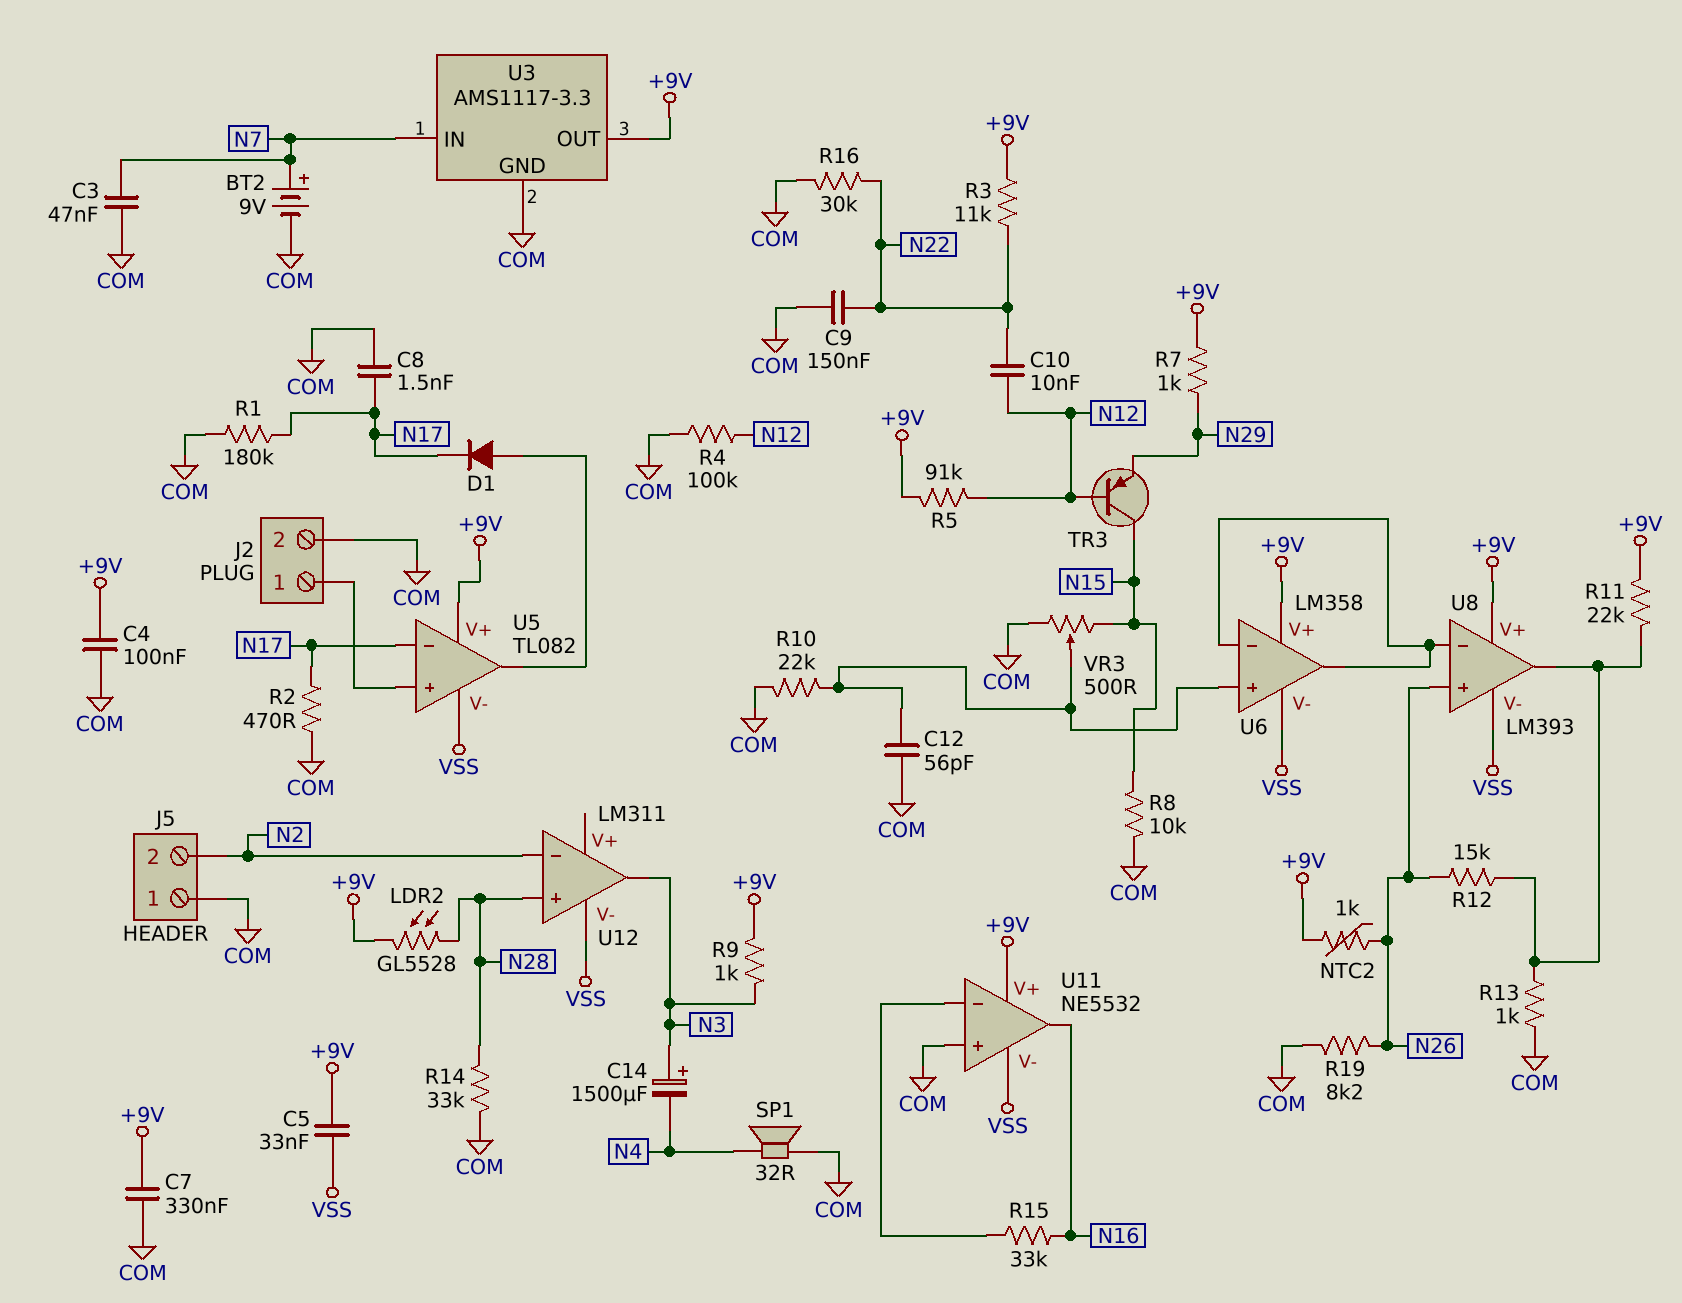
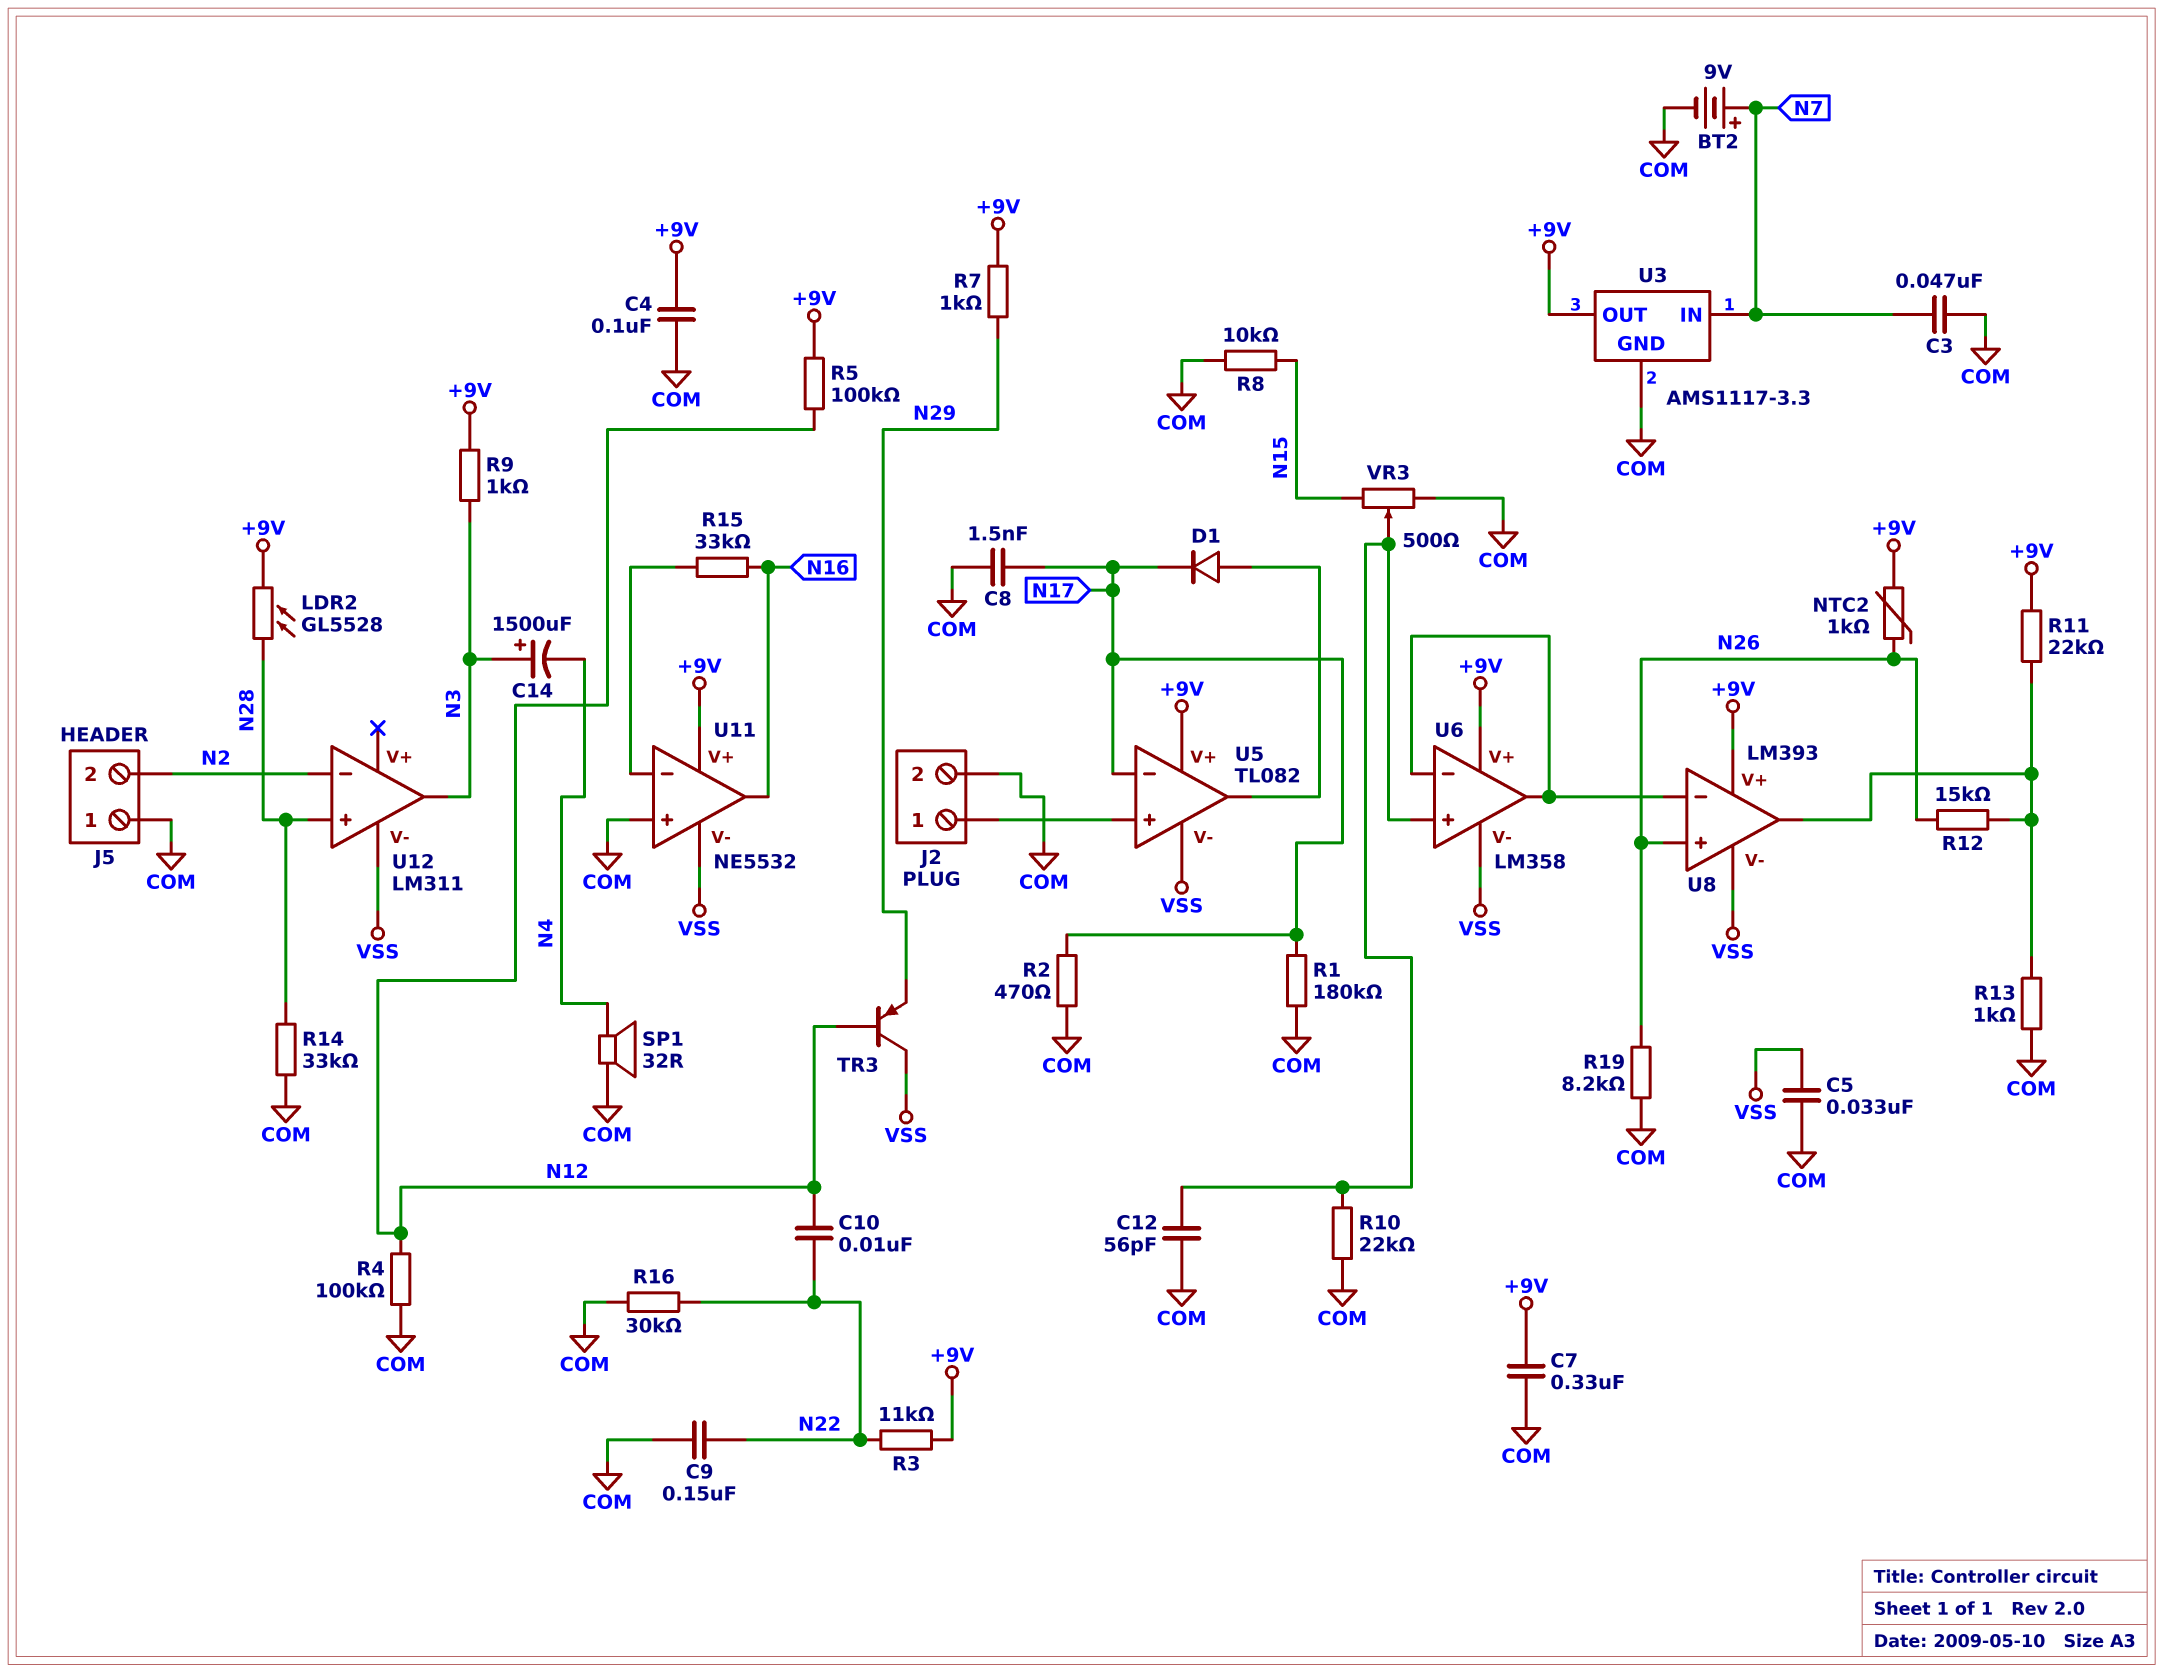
C5: 33nF (+9V, VSS) -> 33nF (COM, VSS)
R5: 91k (+9V, N12) -> 100k (+9V, N12)
TR3: PNP (B N12, C N15, E N29) -> PNP (B N12, C VSS, E N29)

